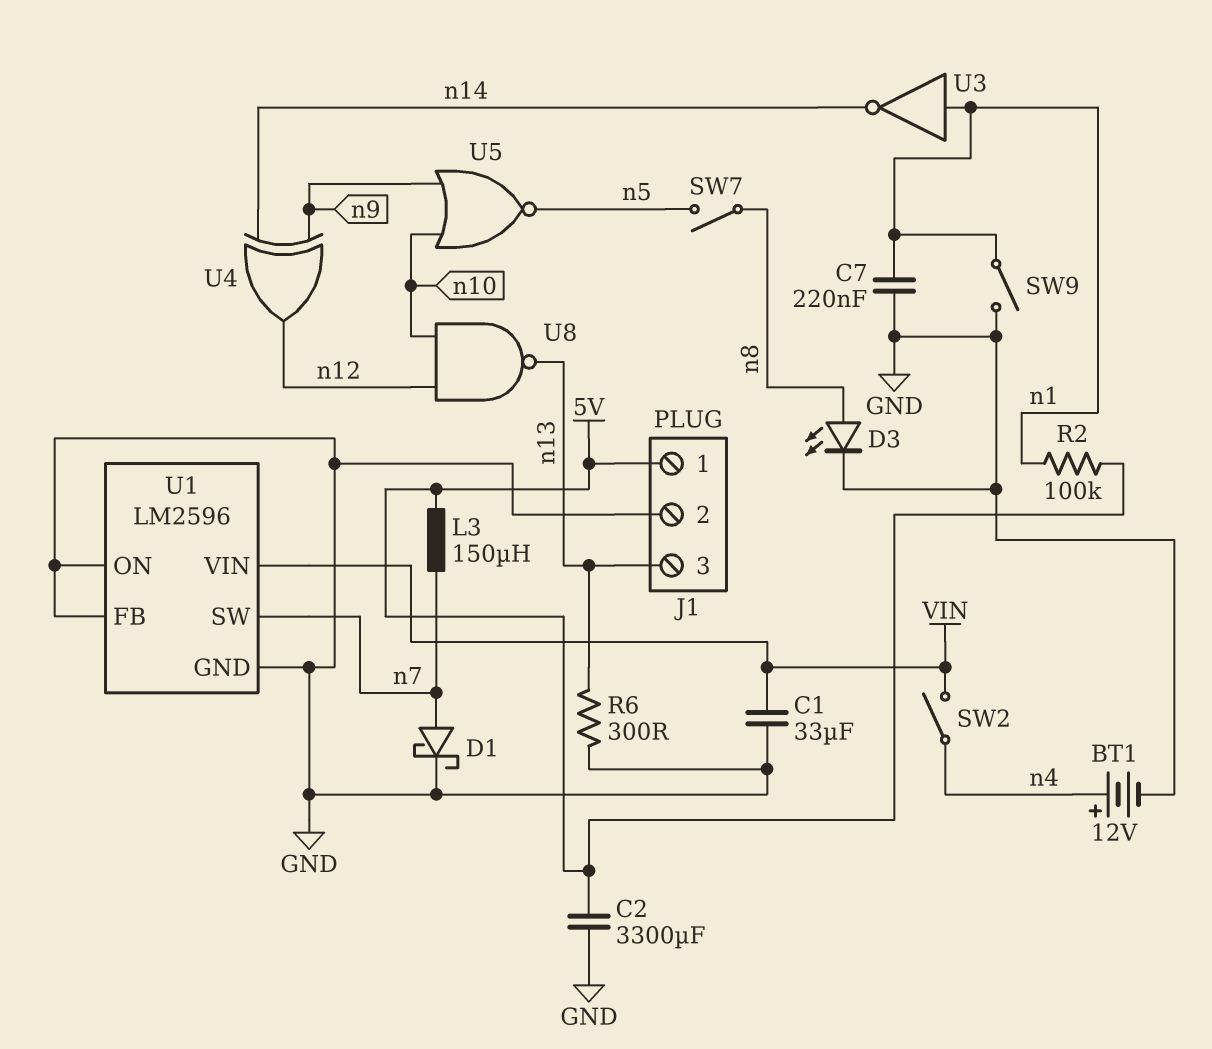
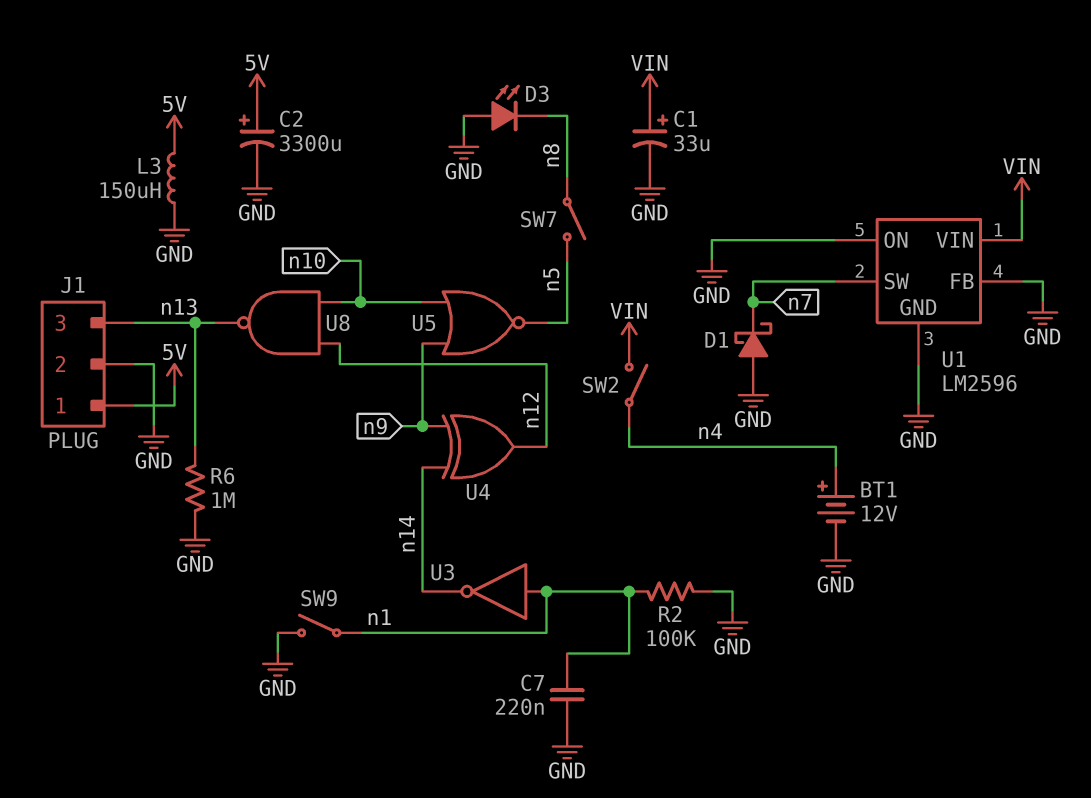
C1: 33uF (GND, VIN) -> 33uF (plus VIN, minus GND)
C2: 3300uF (5V, GND) -> 3300uF (plus 5V, minus GND)
D1: schottky (A n7, K GND) -> schottky (A GND, K n7)
D3: LED (A n8, K GND) -> LED (A GND, K n8)
L3: 150uH (5V, n7) -> 150uH (5V, GND)
R2: 100k (5V, n1) -> 100k (GND, n1)
R6: 300 (GND, n13) -> 1M (GND, n13)

